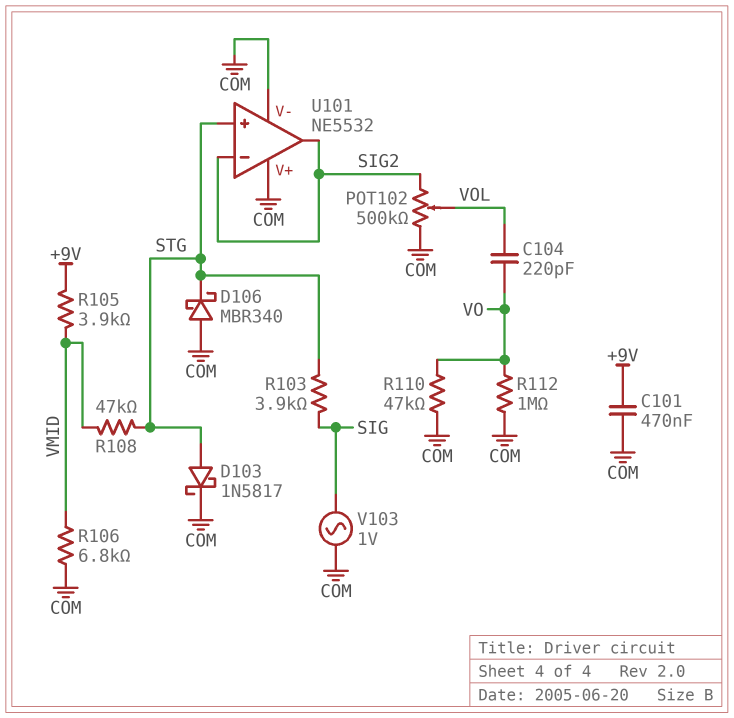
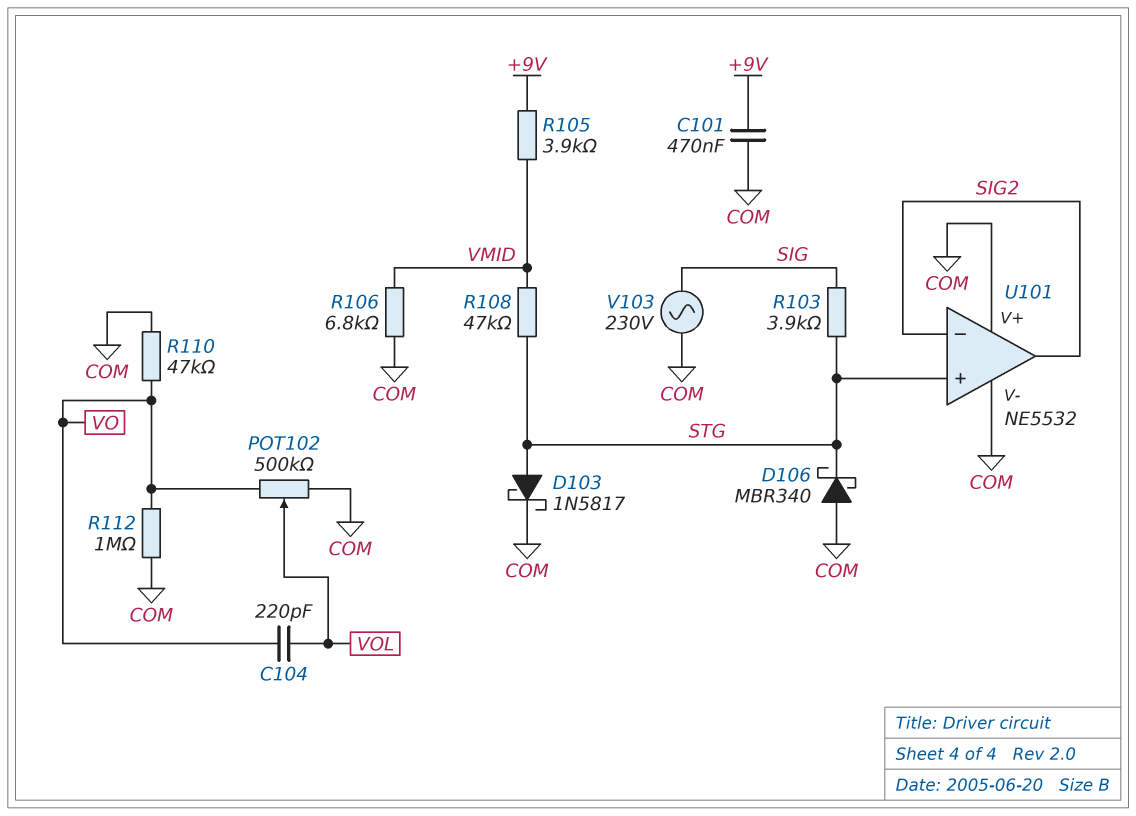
POT102: 500k (COM, SIG2, wiper VOL) -> 500k (COM, VO, wiper VOL)
V103: AC 1V (COM, SIG) -> AC 230V (COM, SIG)

